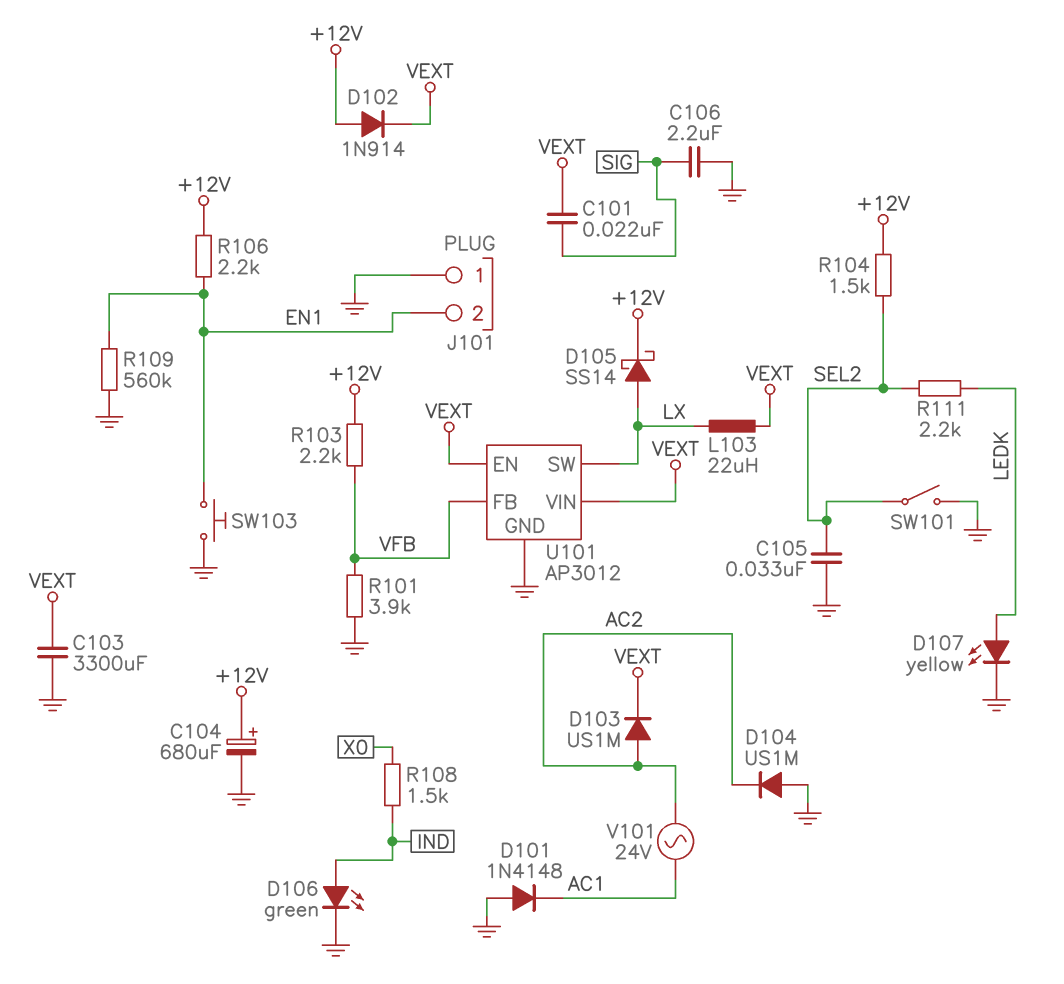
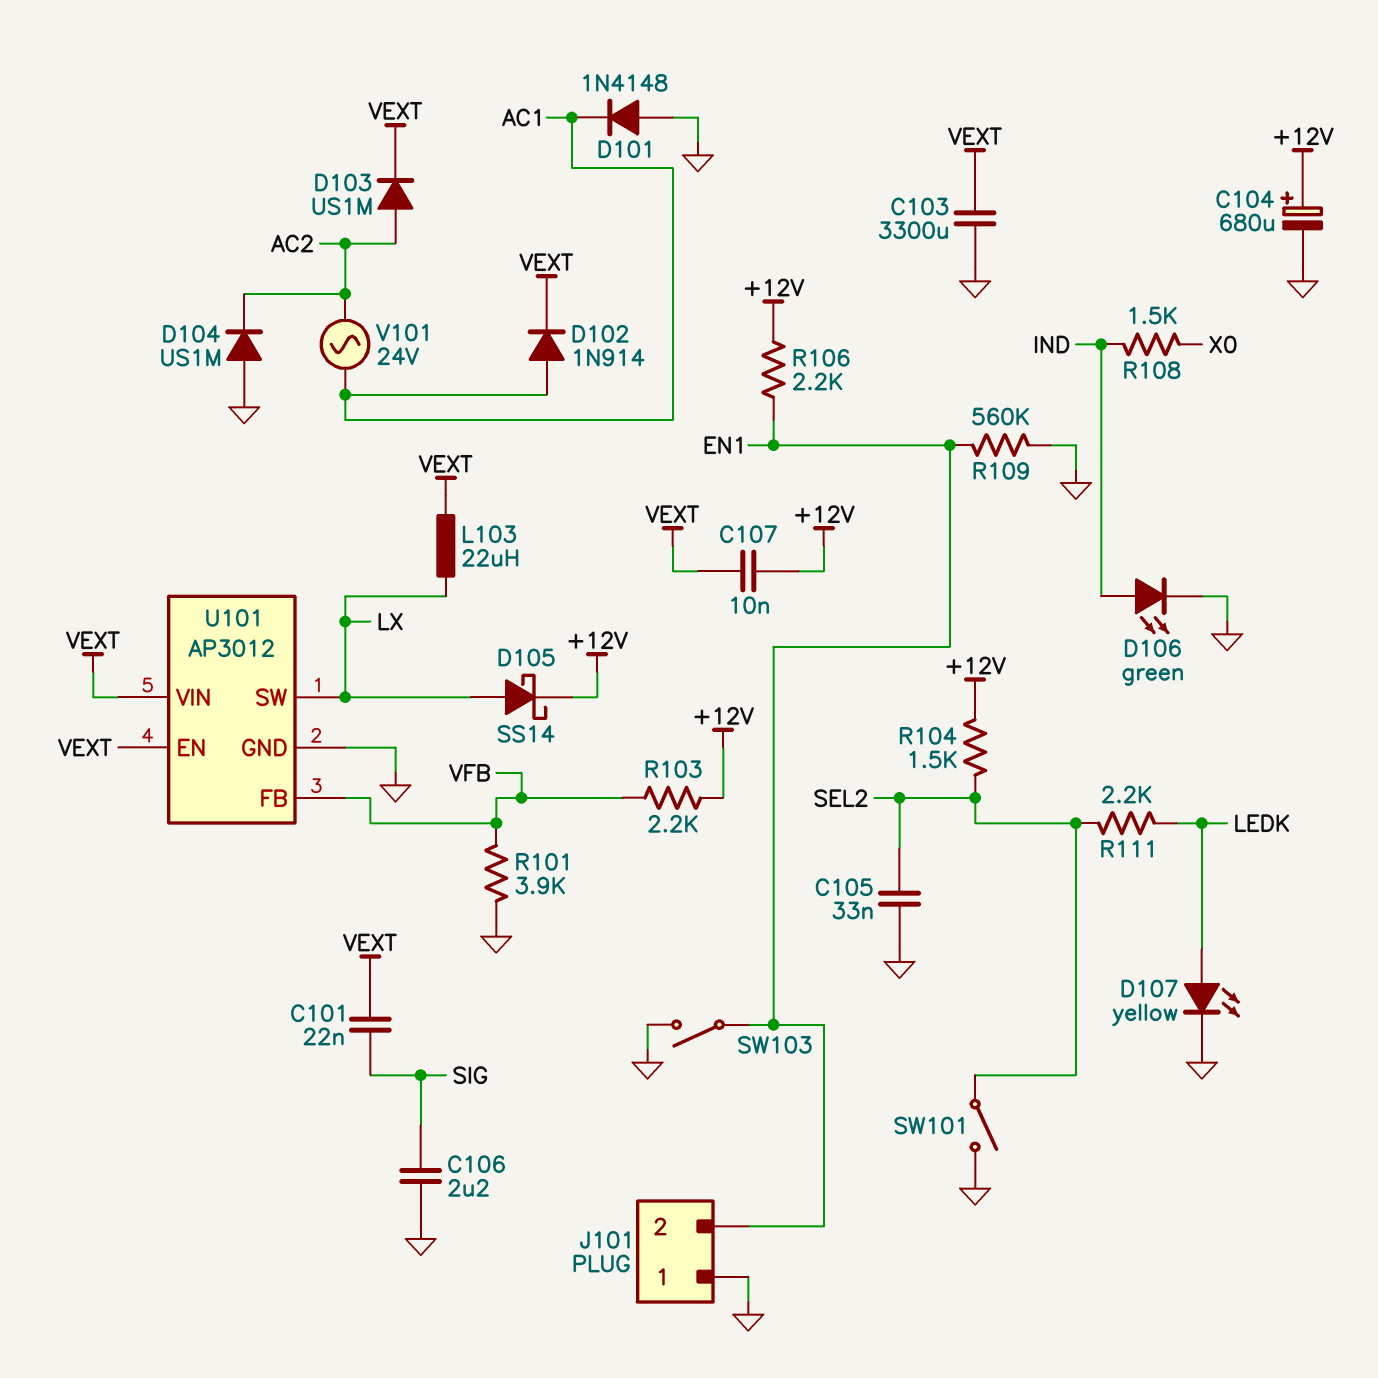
C107: none -> 10nF (+12V, VEXT)
D102: diode 1N914 (A +12V, K VEXT) -> diode 1N914 (A AC1, K VEXT)
SW103: button (EN1, GND) -> switch (EN1, GND)

